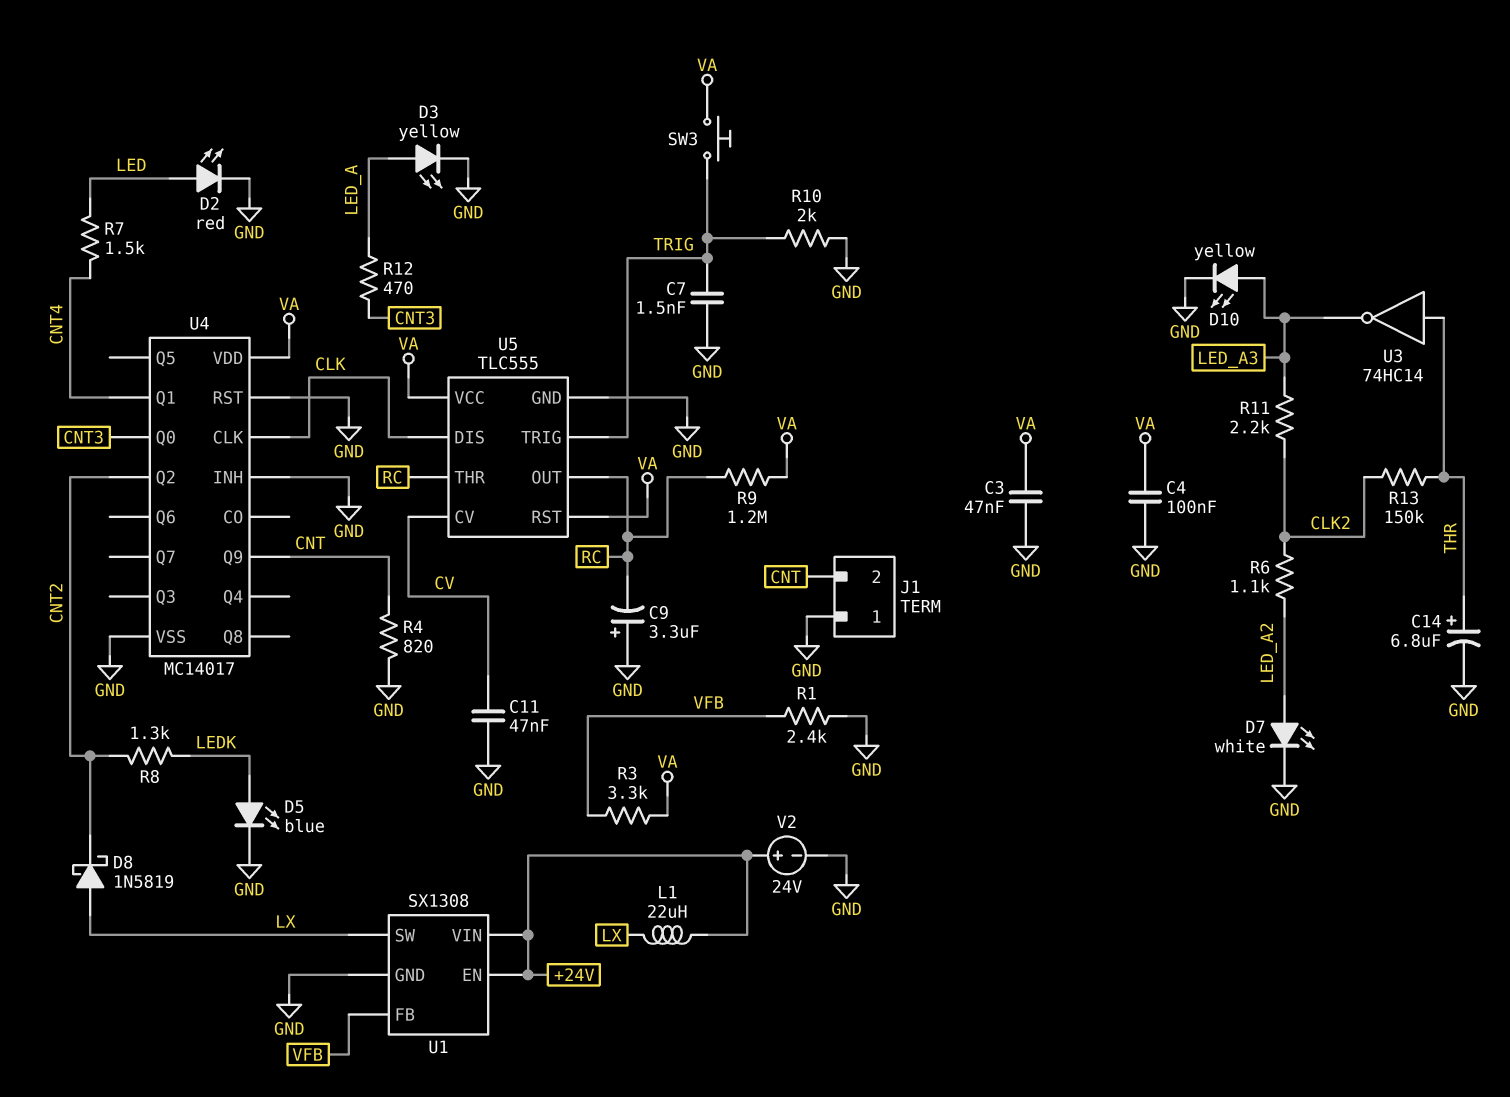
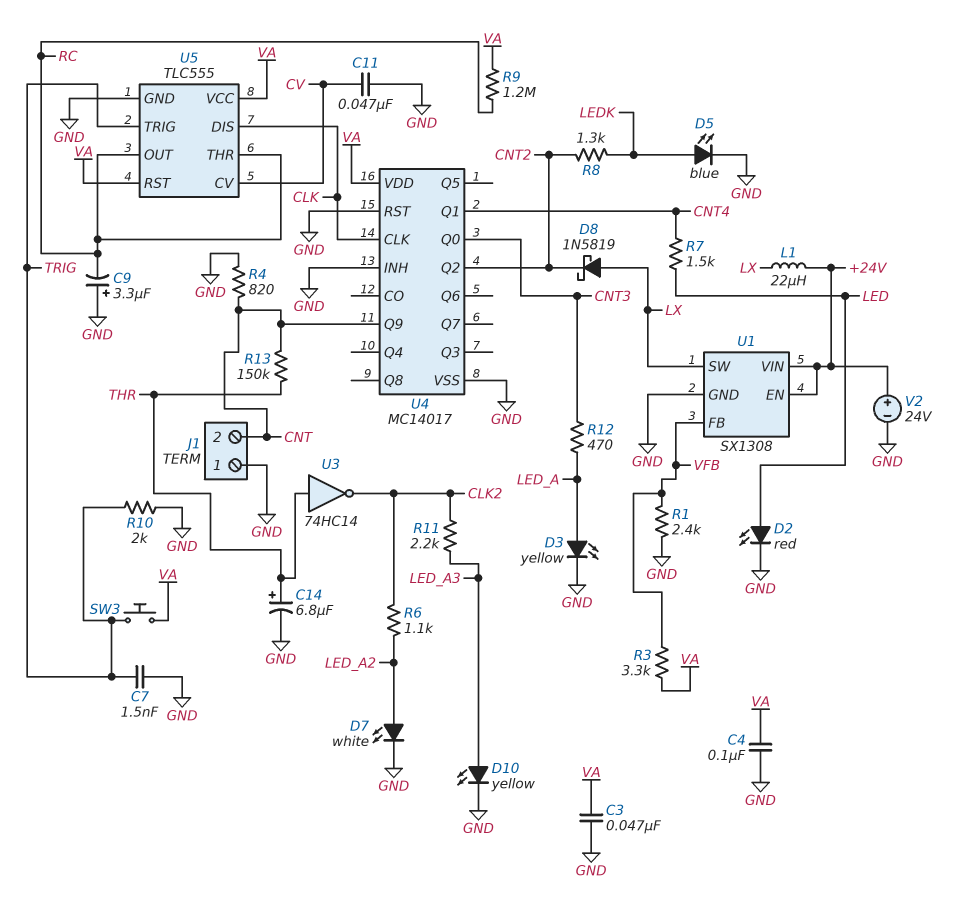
R13: 150k (CLK2, THR) -> 150k (CNT, THR)
U3: NOT 74HC14 (in THR, out LED_A3) -> NOT 74HC14 (in THR, out CLK2)

